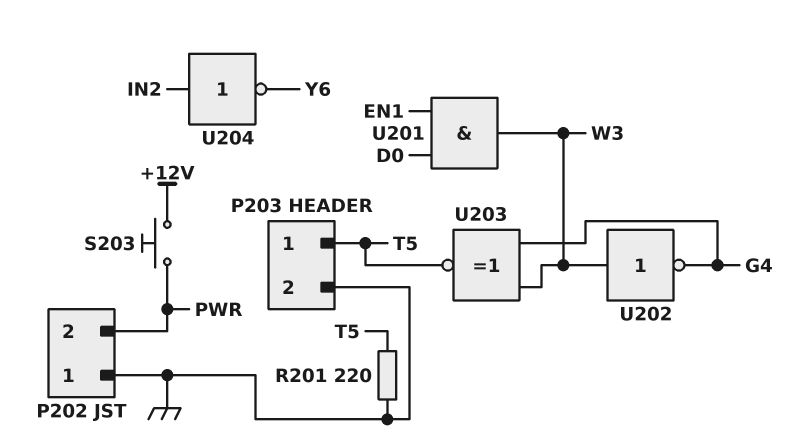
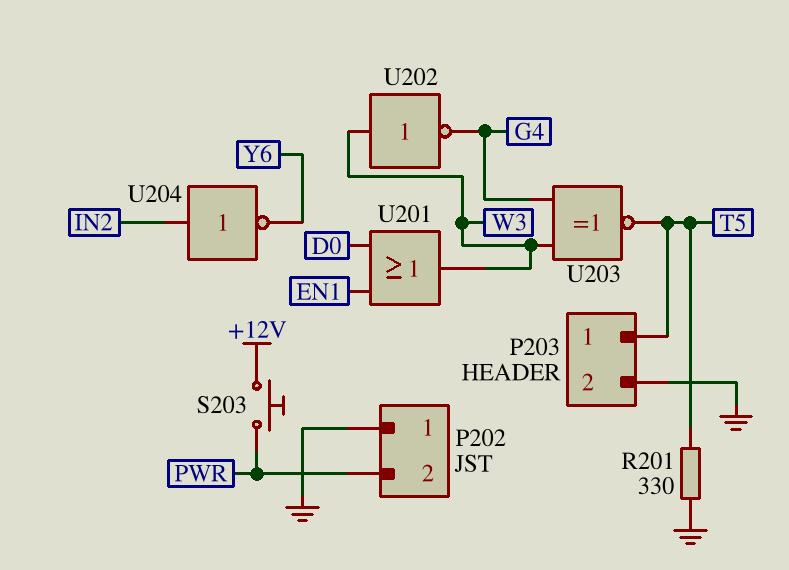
R201: 220 (GND, T5) -> 330 (GND, T5)
U201: AND (in D0, in EN1, out W3) -> OR (in D0, in EN1, out W3)

